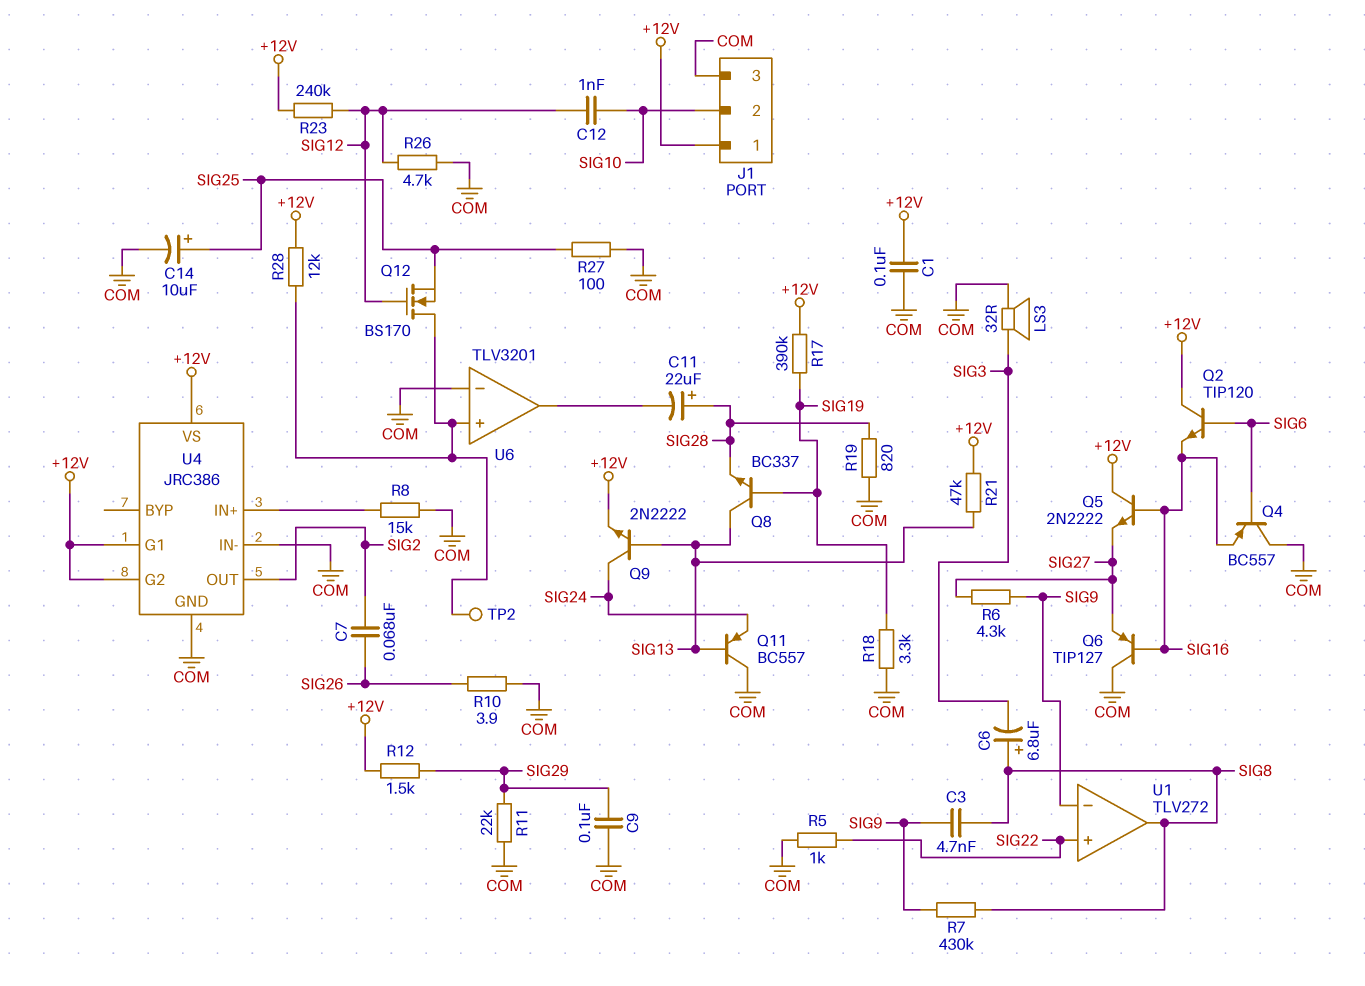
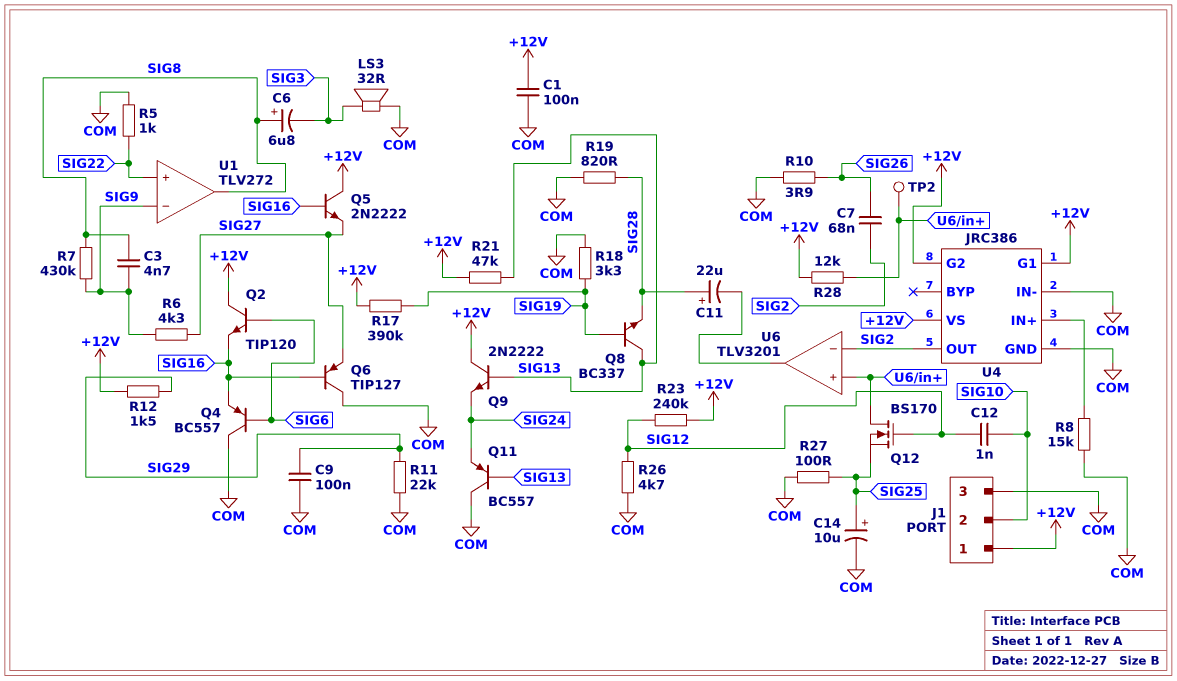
Q9: NPN 2N2222 (B SIG13, C SIG24, E +12V) -> NPN 2N2222 (B SIG13, C +12V, E SIG24)
U6 pin in-: COM -> SIG2

